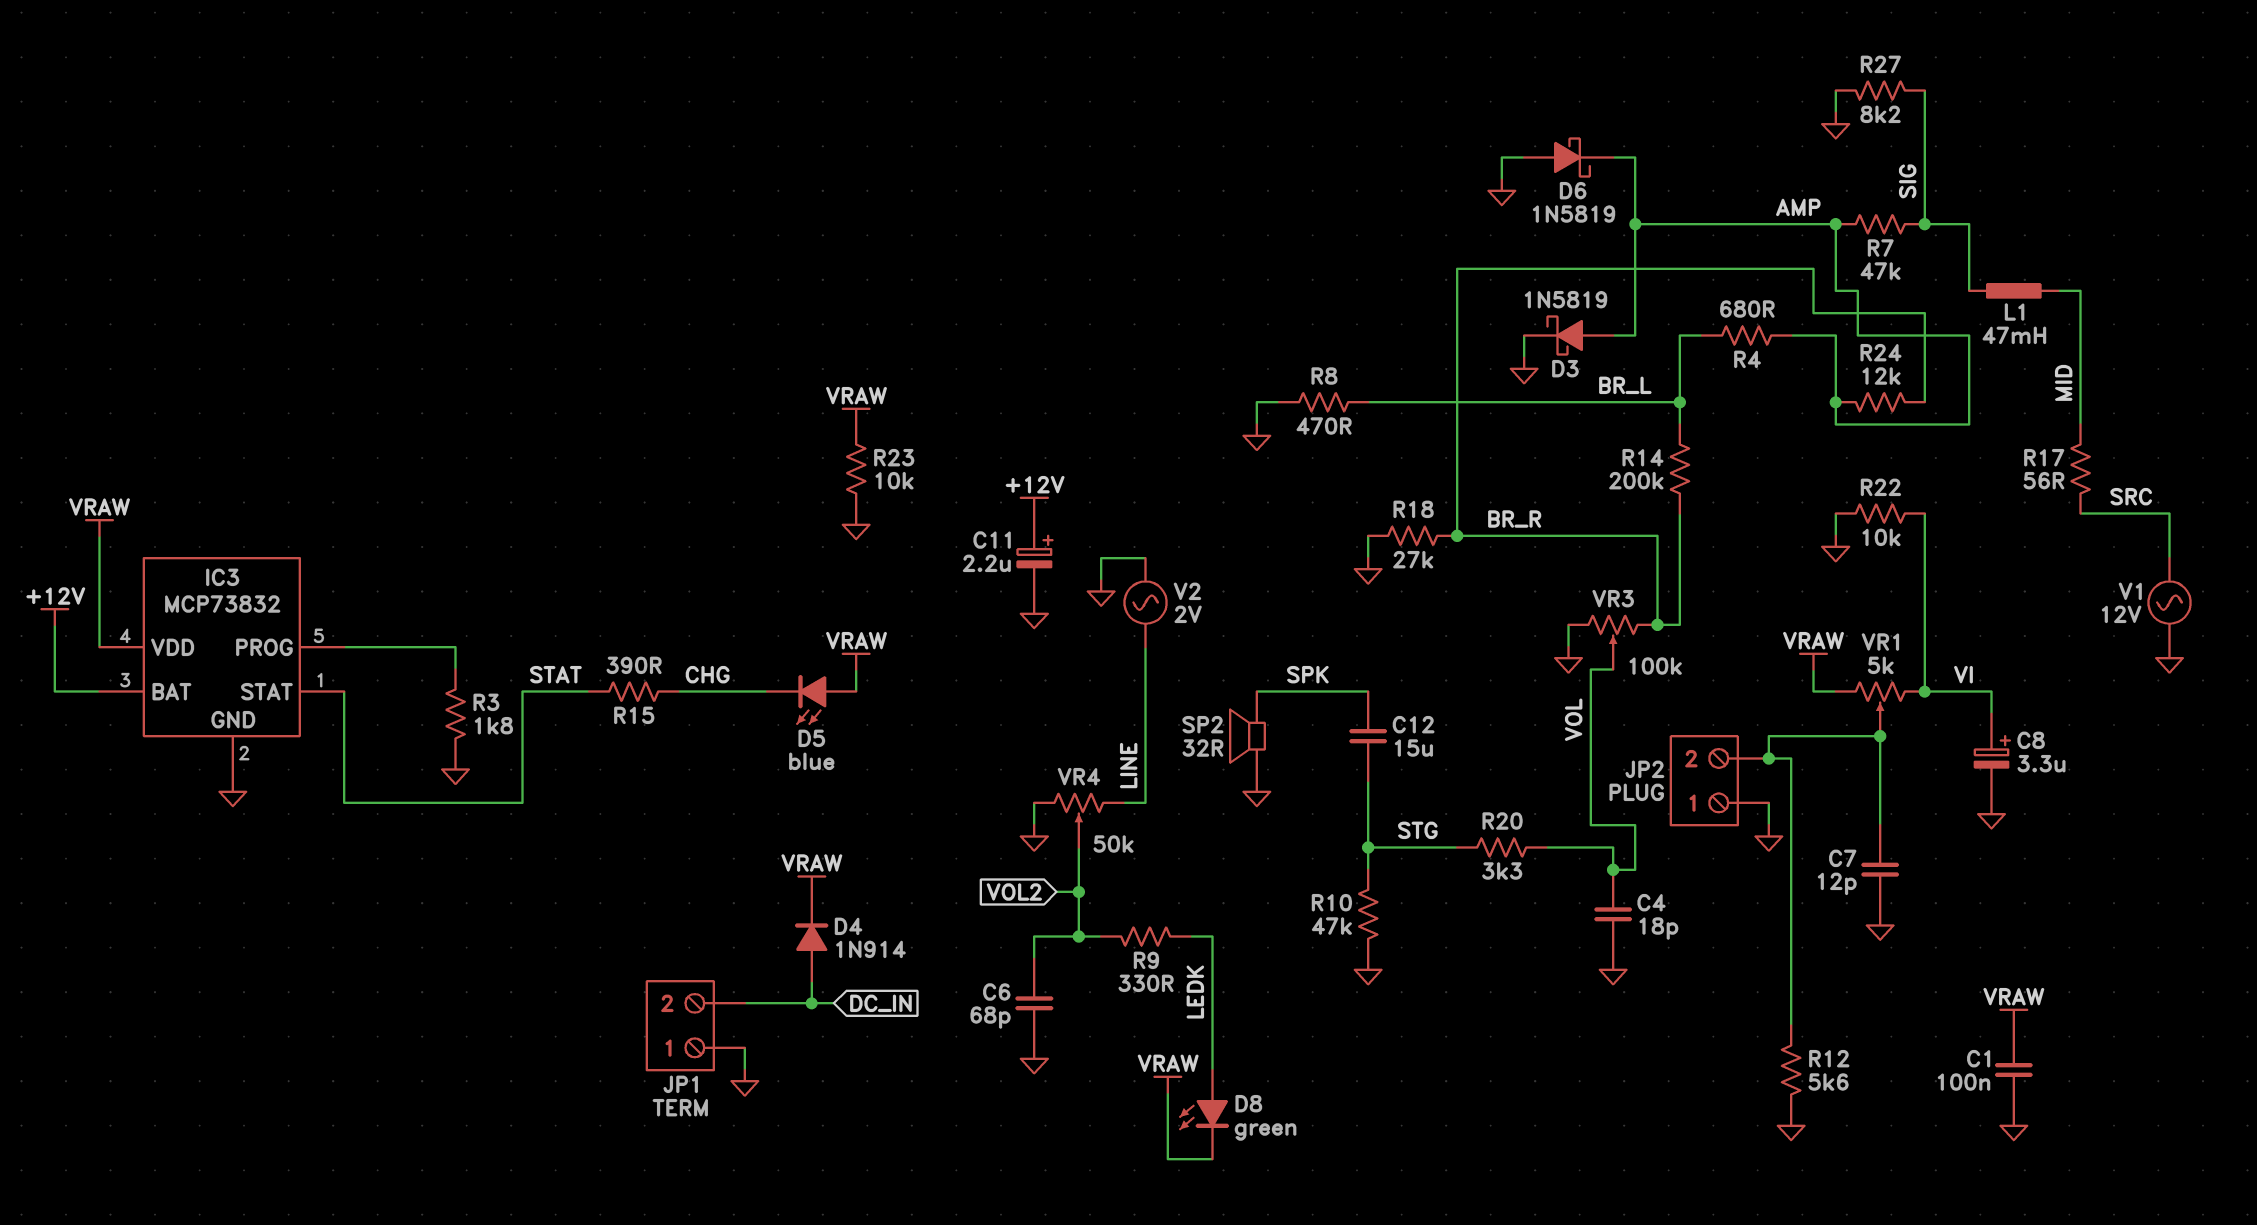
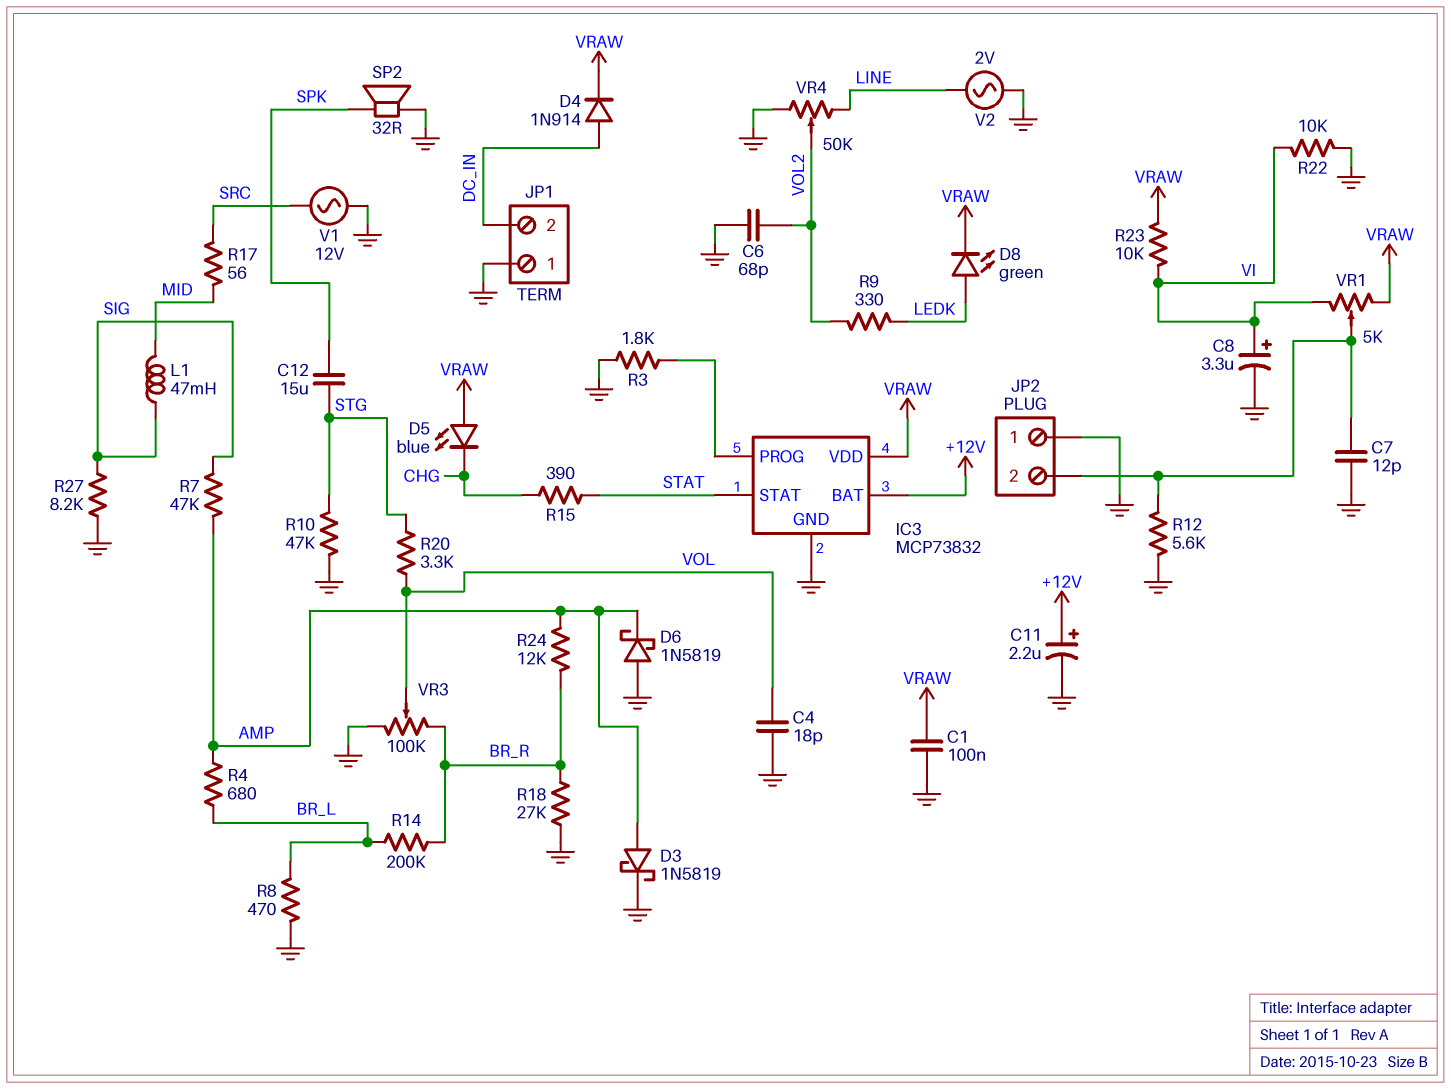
R23: 10k (GND, VRAW) -> 10k (VI, VRAW)

